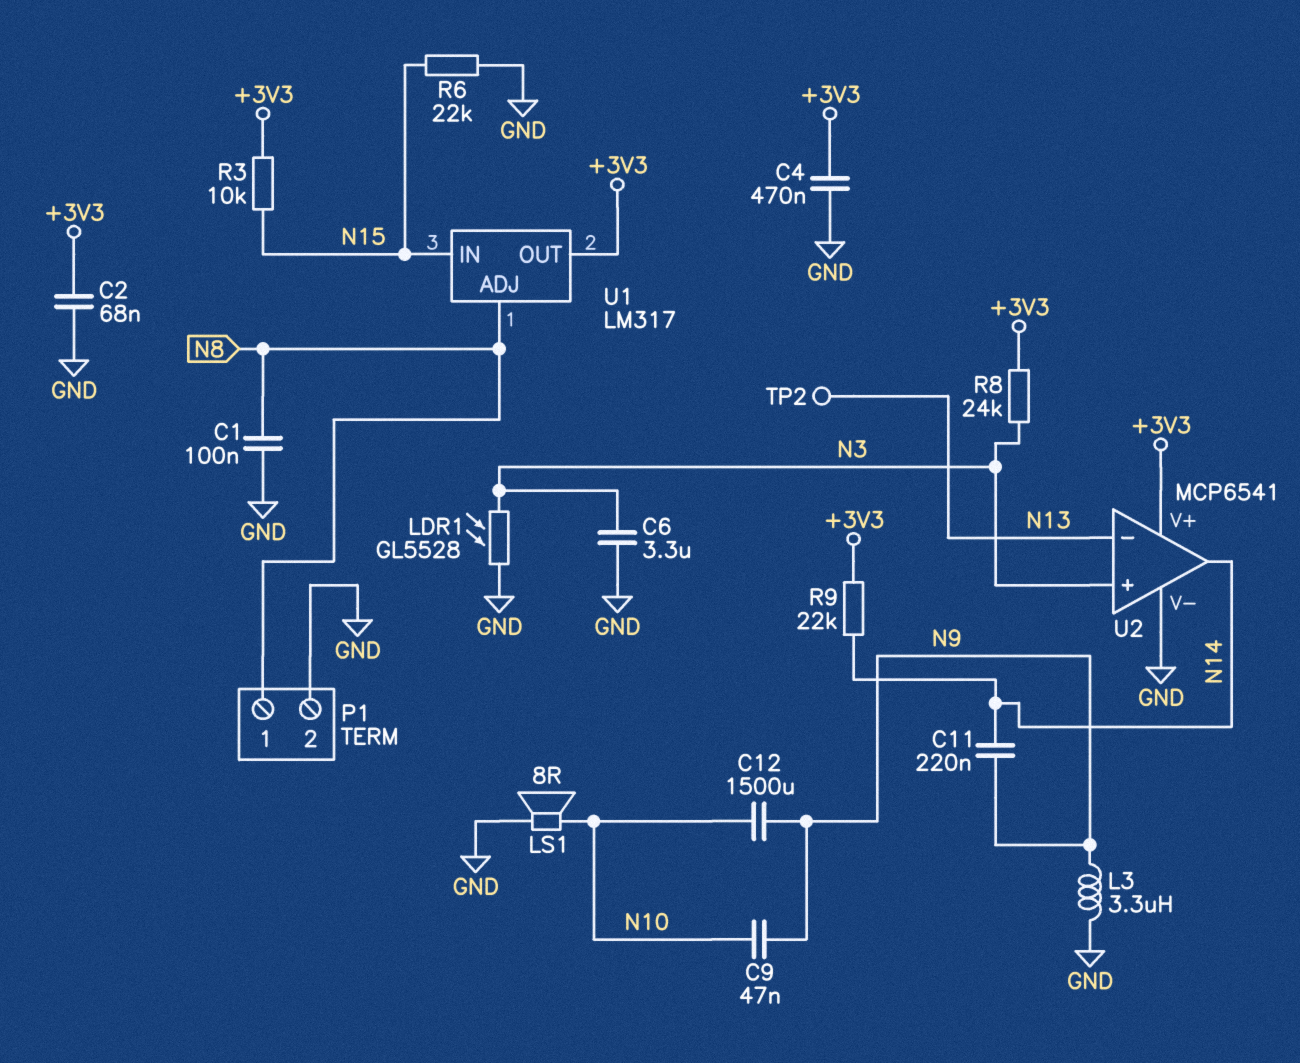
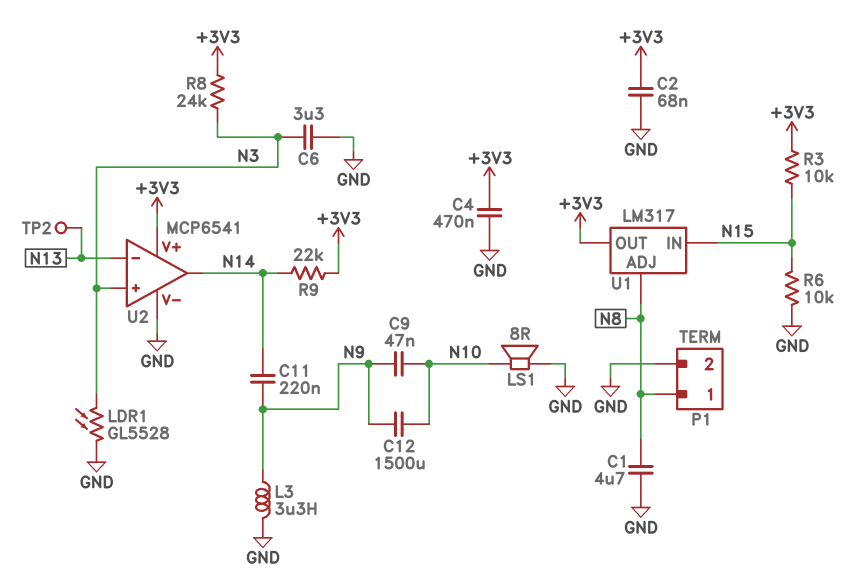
C1: 100nF (GND, N8) -> 4.7uF (GND, N8)
R6: 22k (GND, N15) -> 10k (GND, N15)

